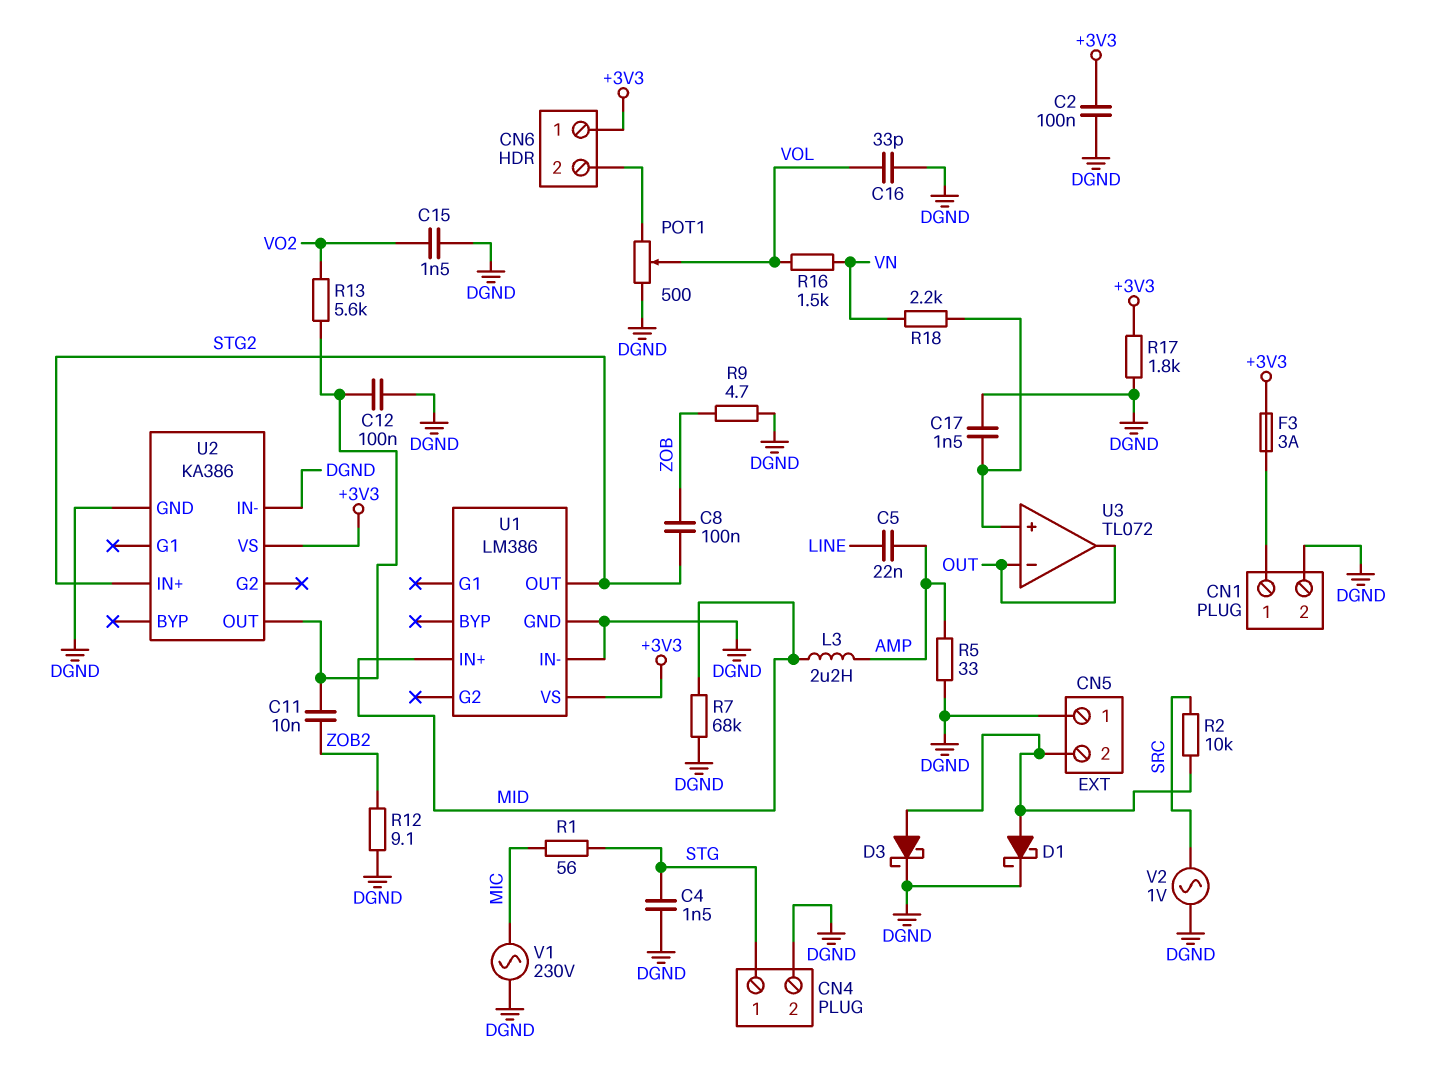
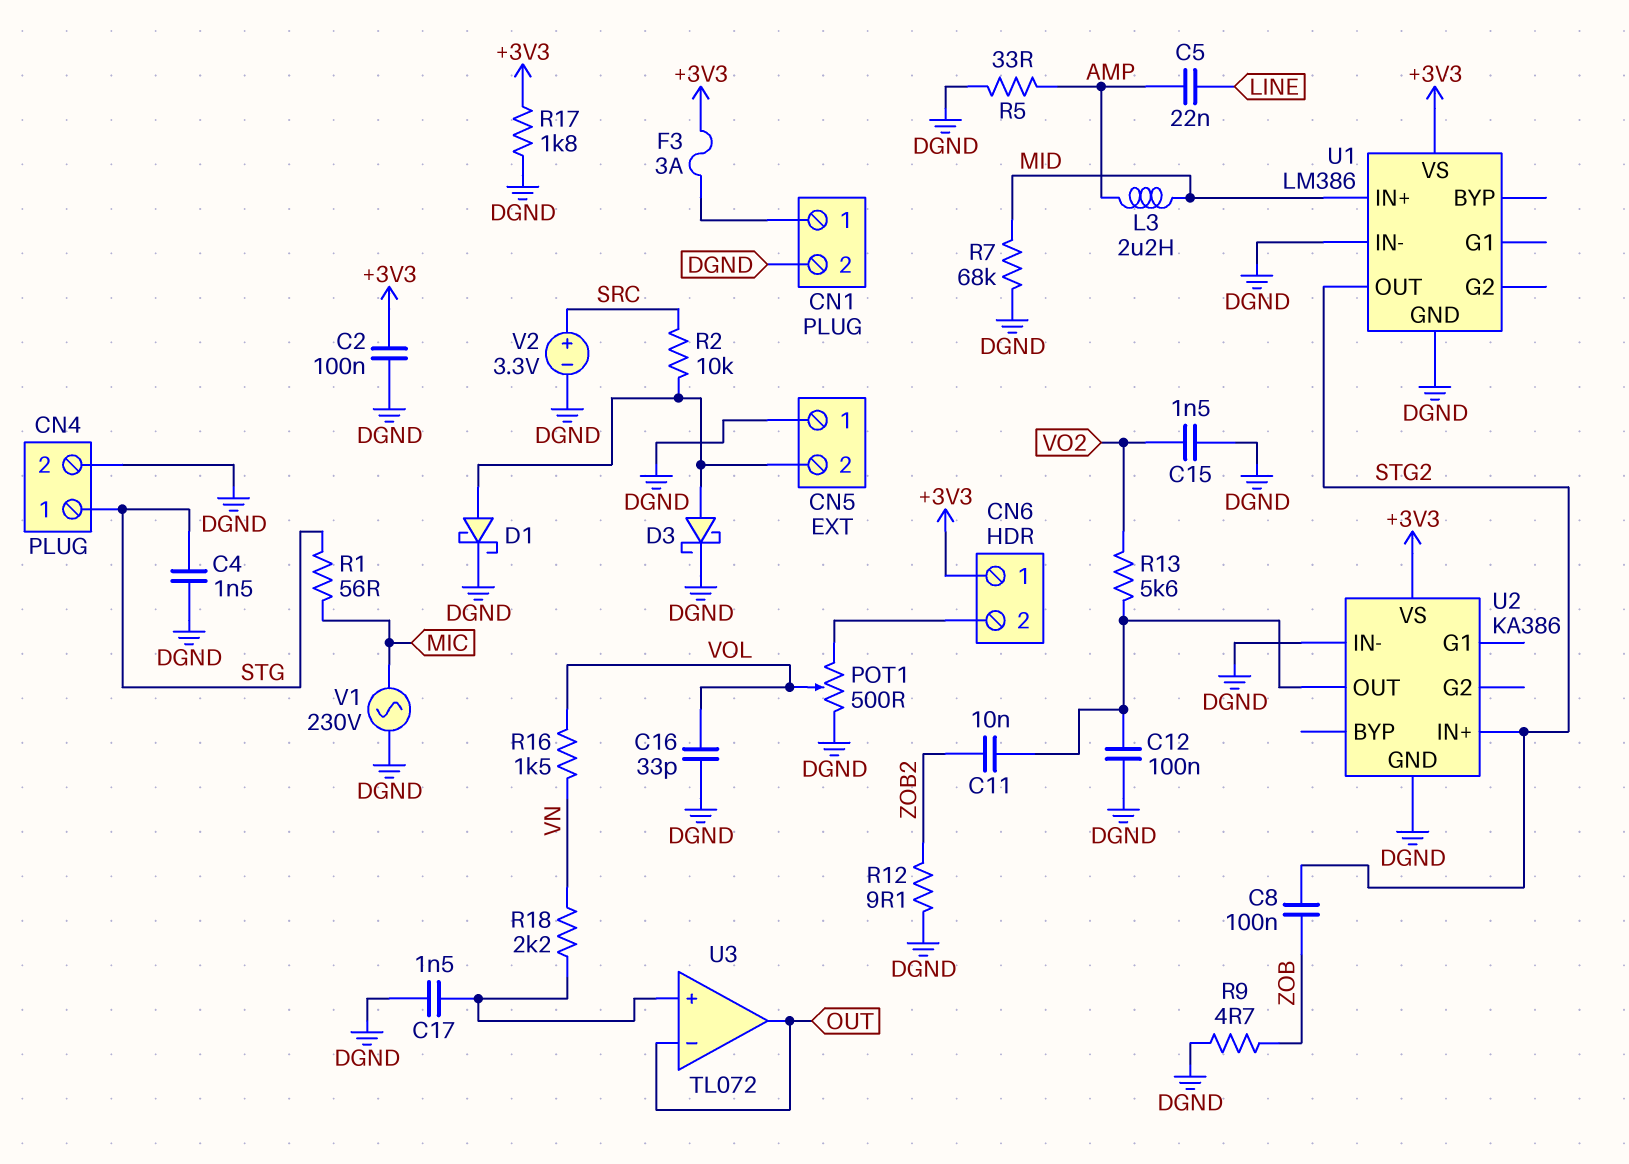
V2: AC 1V (DGND, SRC) -> 3.3V (plus SRC, minus DGND)

